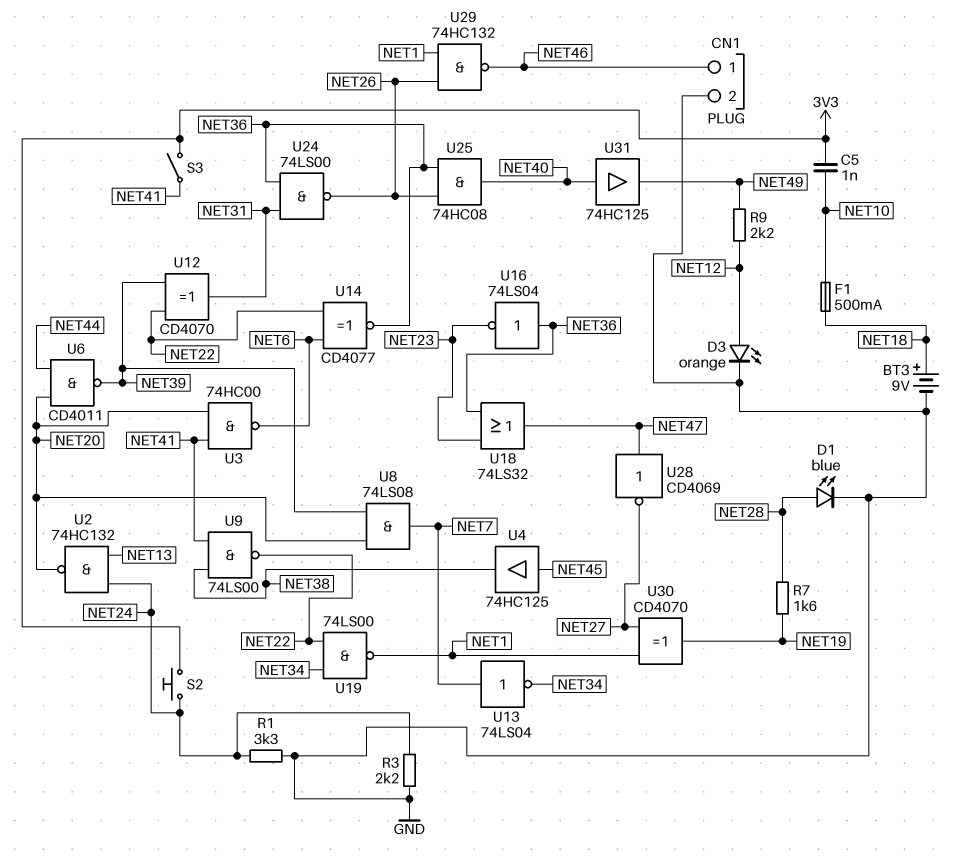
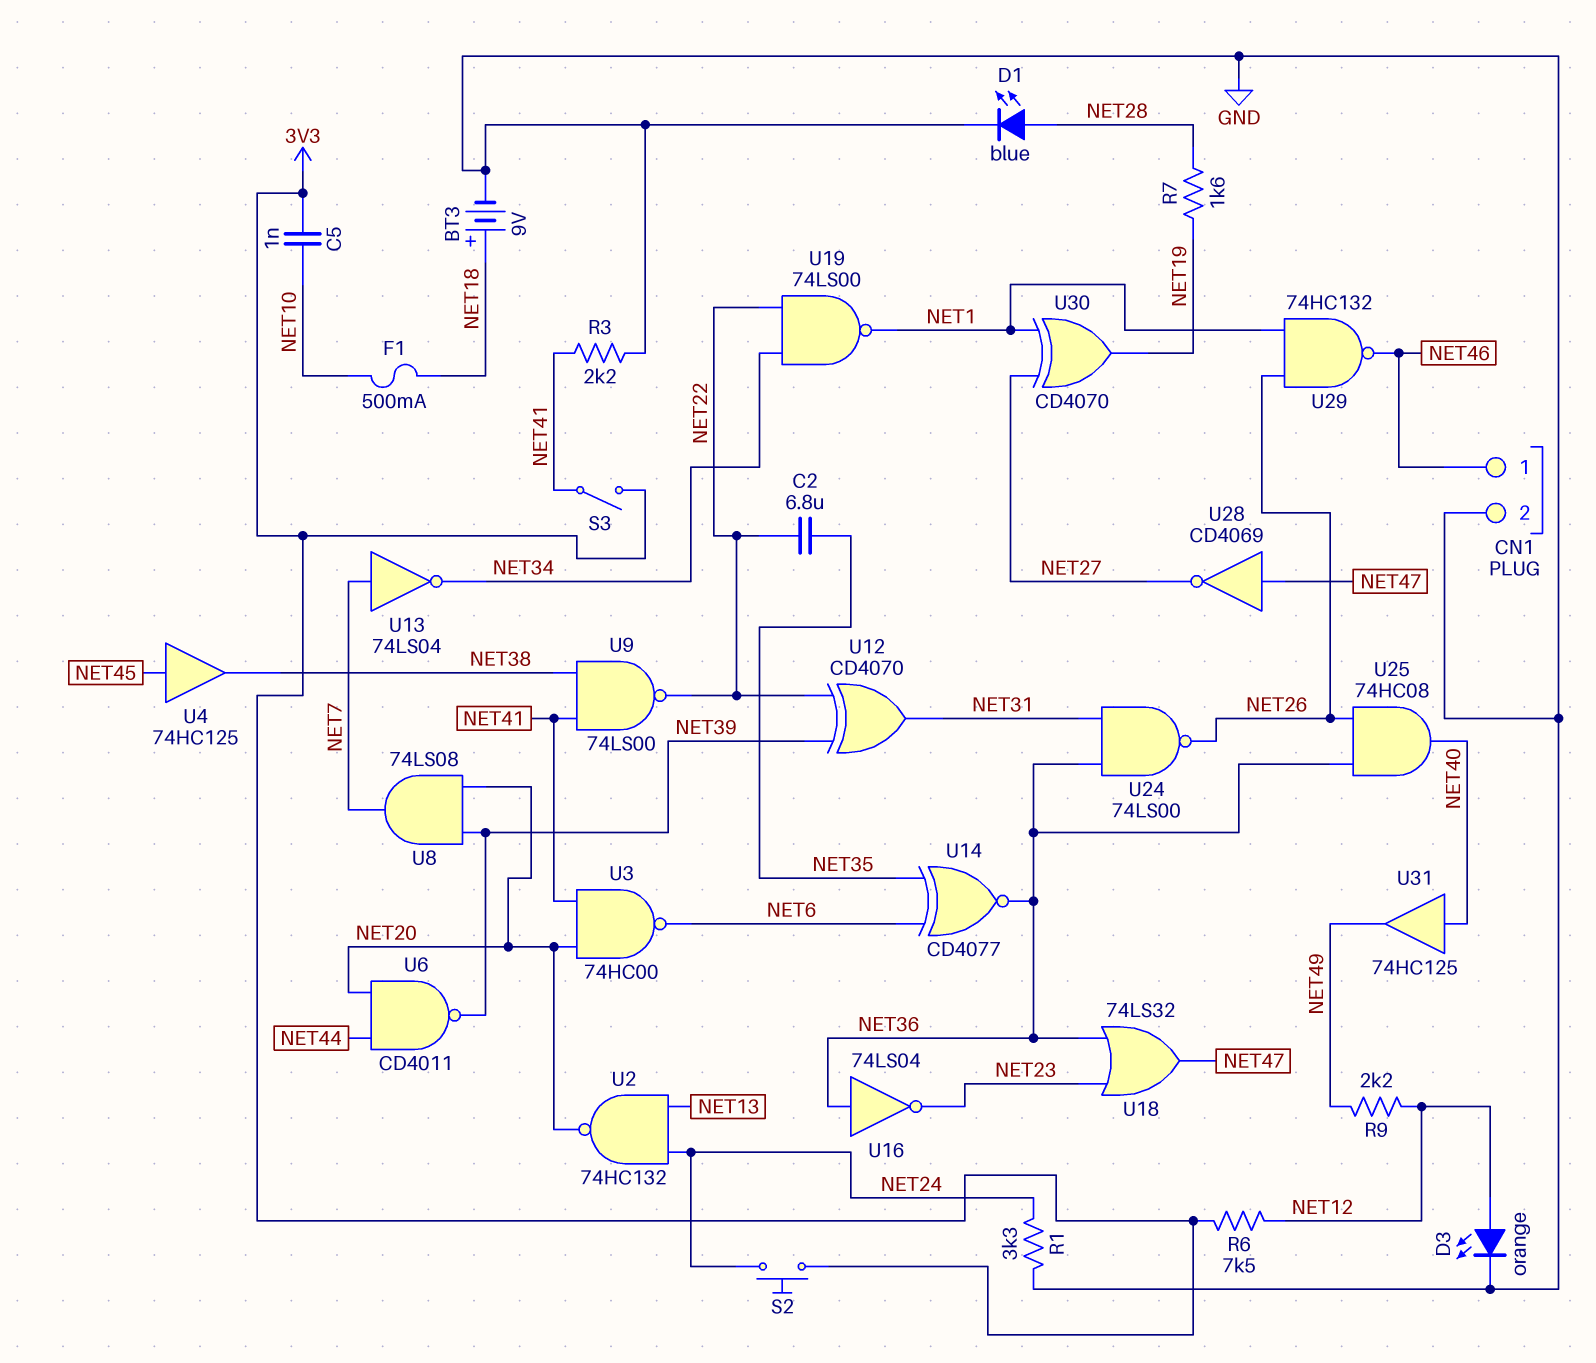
C2: none -> 6.8uF (NET22, NET35)
R3: 2.2k (GND, NET24) -> 2.2k (GND, NET41)
R6: none -> 7.5k (3V3, NET12)
U14: XNOR CD4077 (in NET6, in NET22, out NET36) -> XNOR CD4077 (in NET6, in NET35, out NET36)

